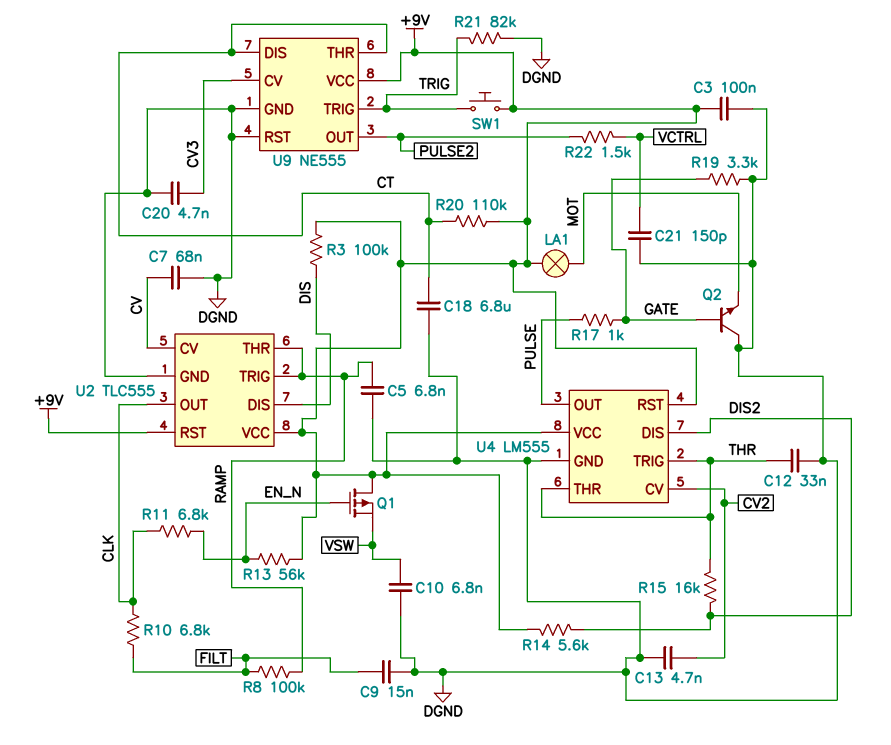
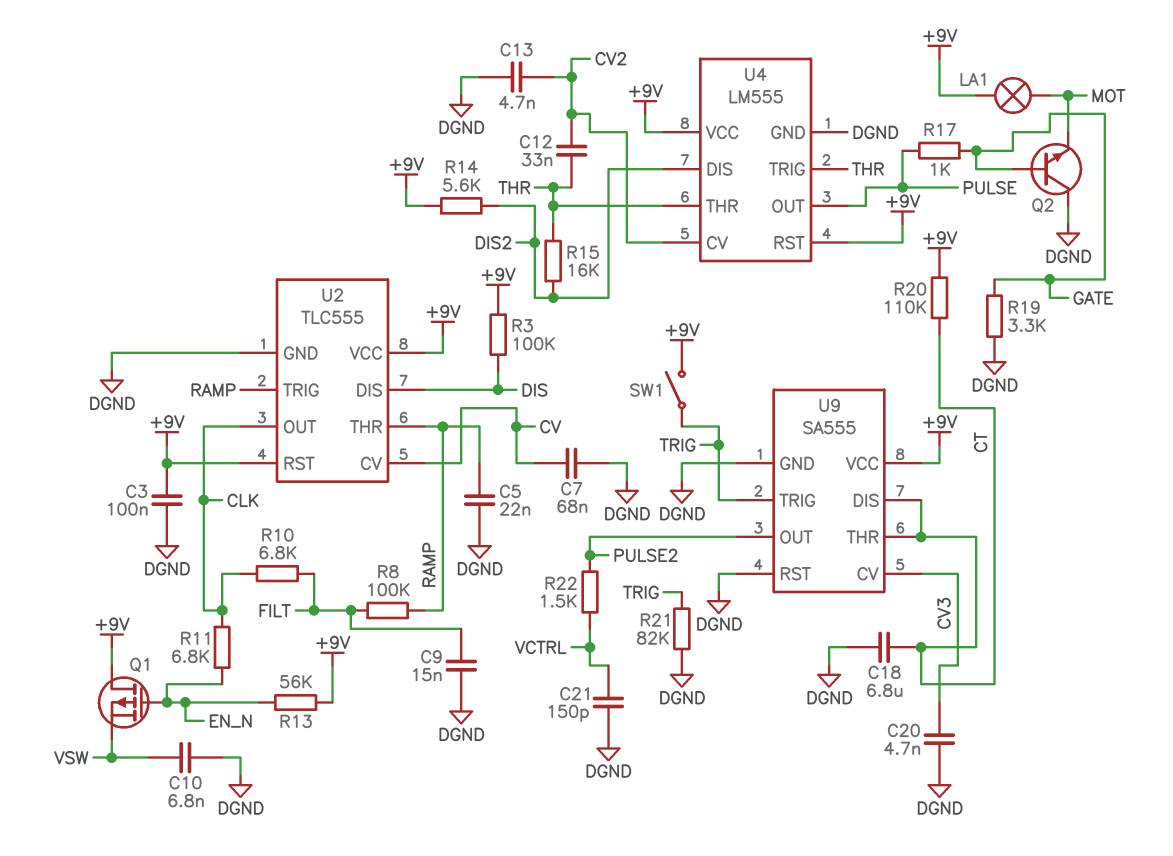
C5: 6.8nF (DGND, RAMP) -> 22nF (DGND, RAMP)
C12: 33nF (DGND, THR) -> 33nF (CV2, THR)
SW1: button (+9V, TRIG) -> switch (+9V, TRIG)
U9: NE555 -> SA555

